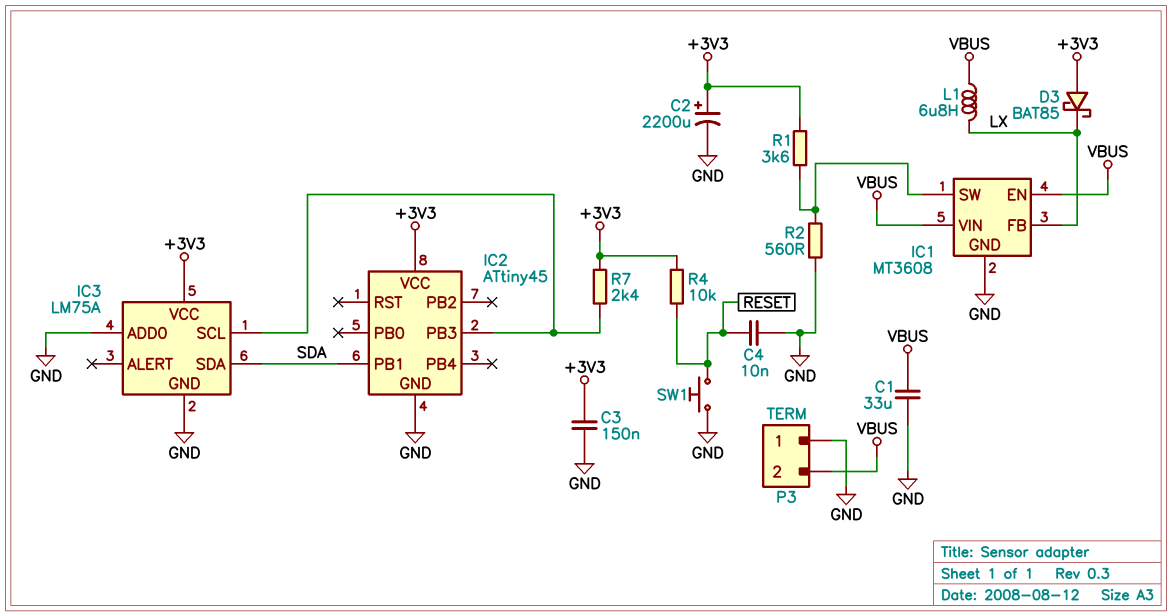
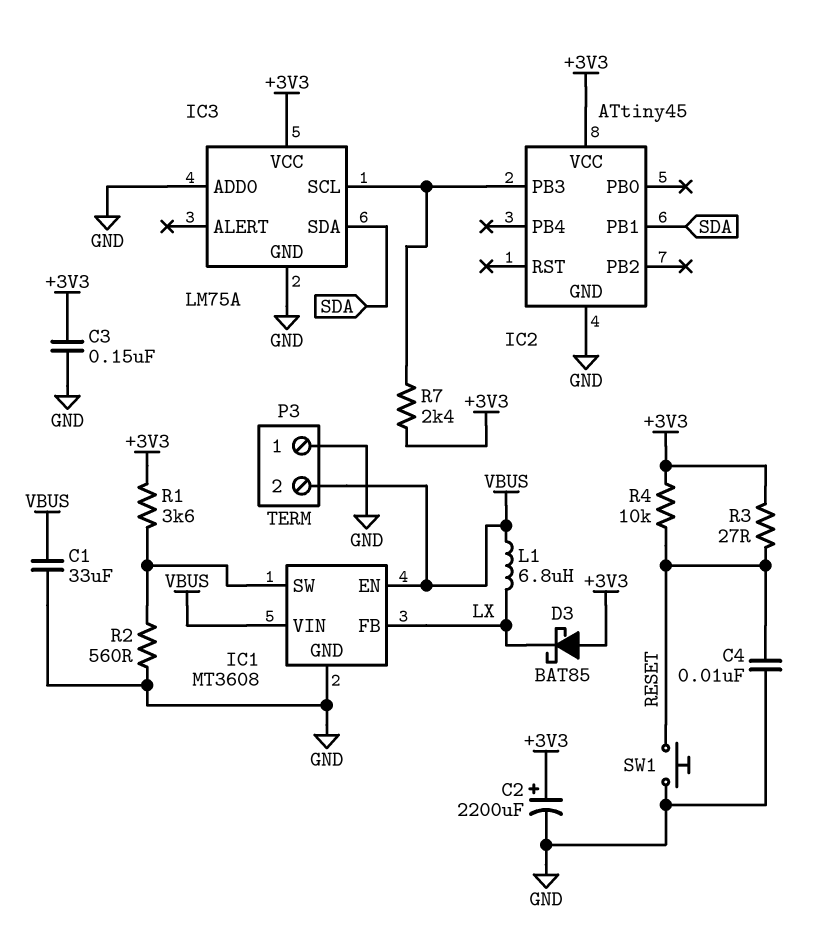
R3: none -> 27 (+3V3, RESET)

